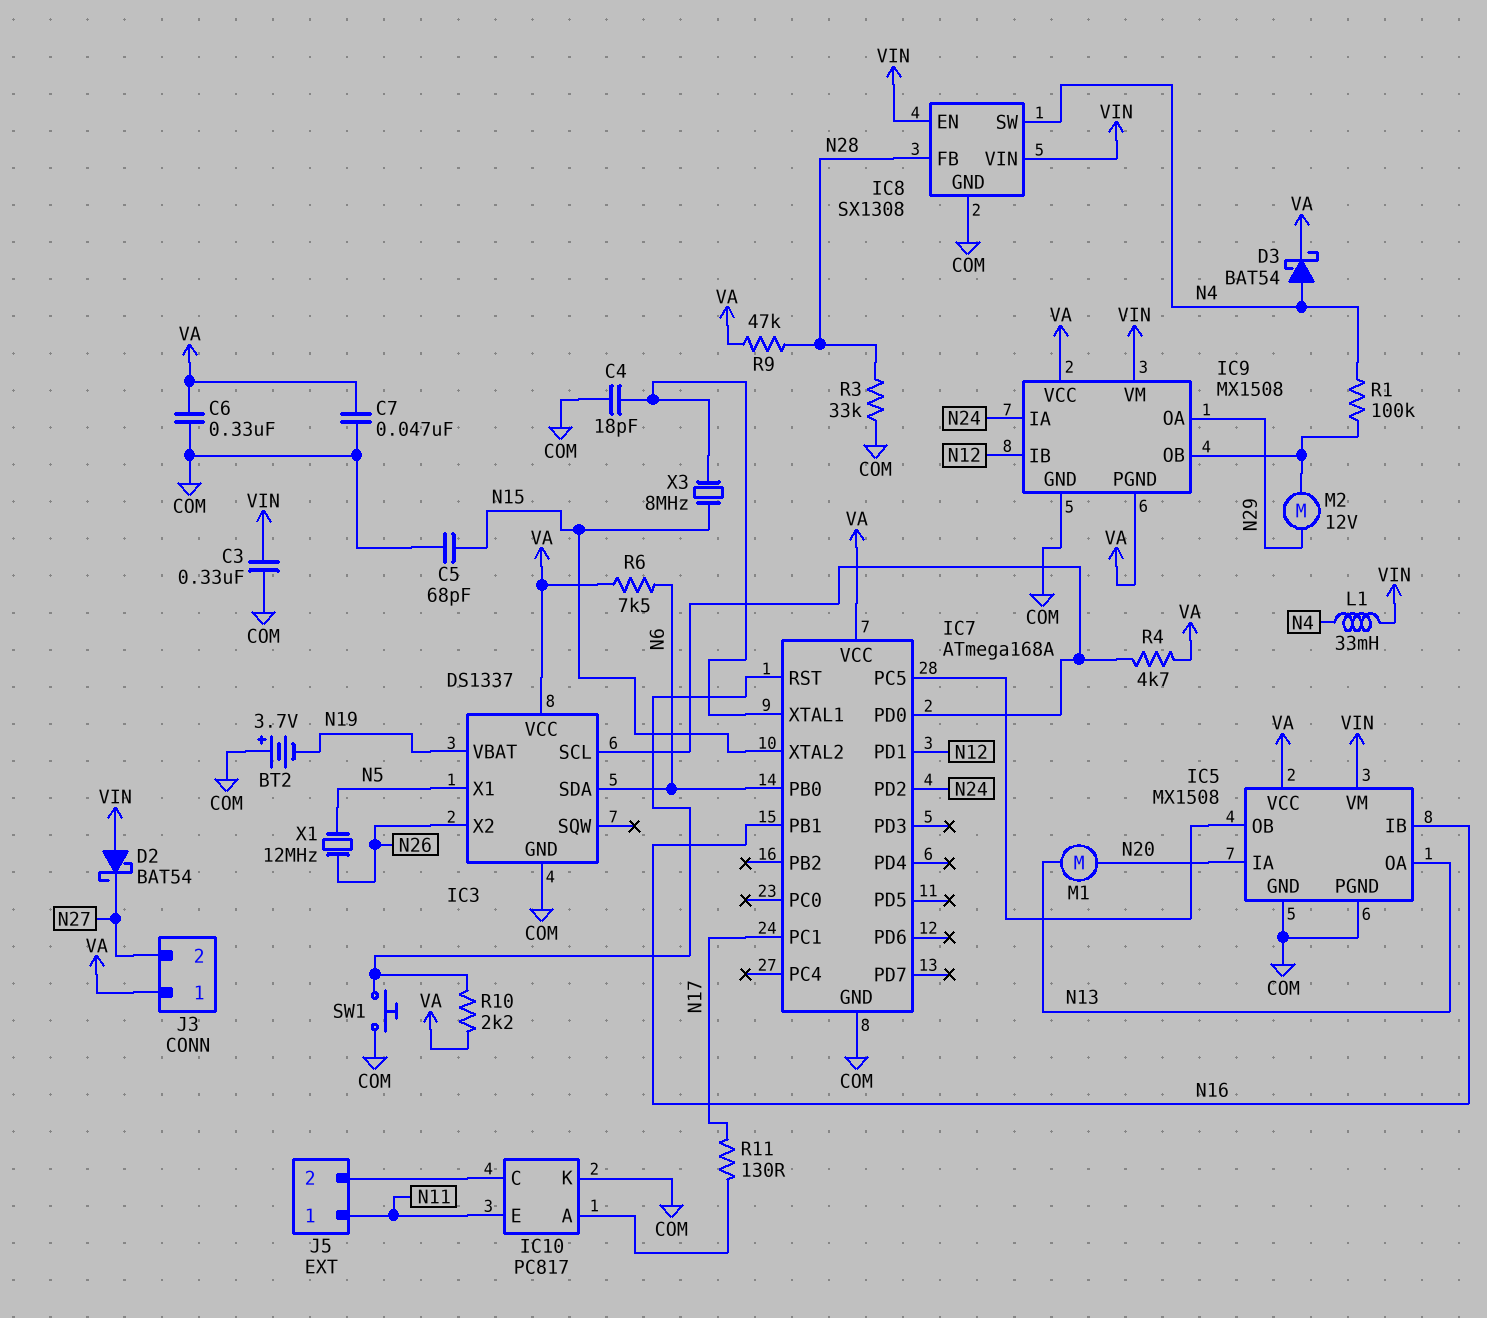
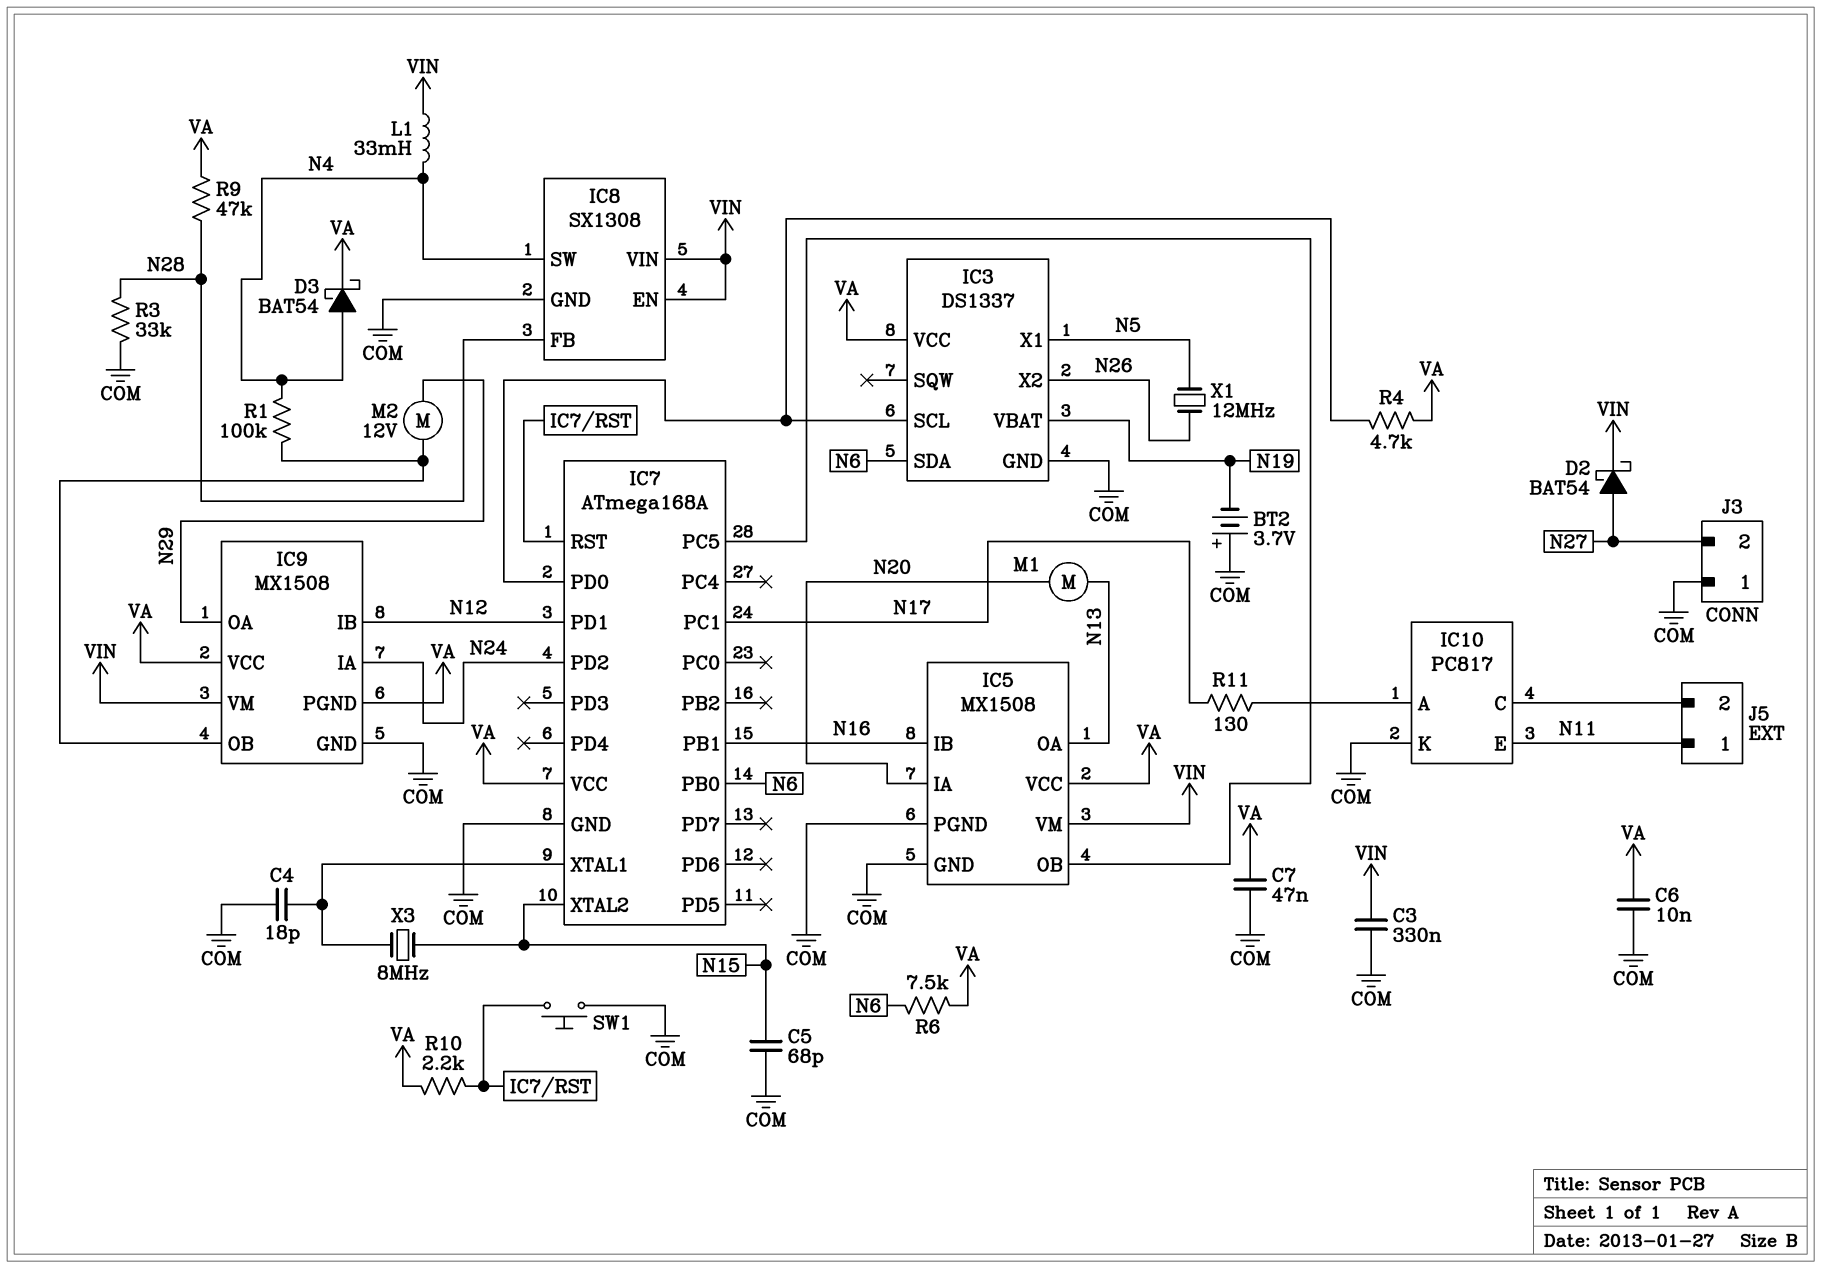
C6: 330nF (COM, VA) -> 10nF (COM, VA)
D2: schottky BAT54 (A VIN, K N27) -> schottky BAT54 (A N27, K VIN)
J3 pin 1: VA -> COM

